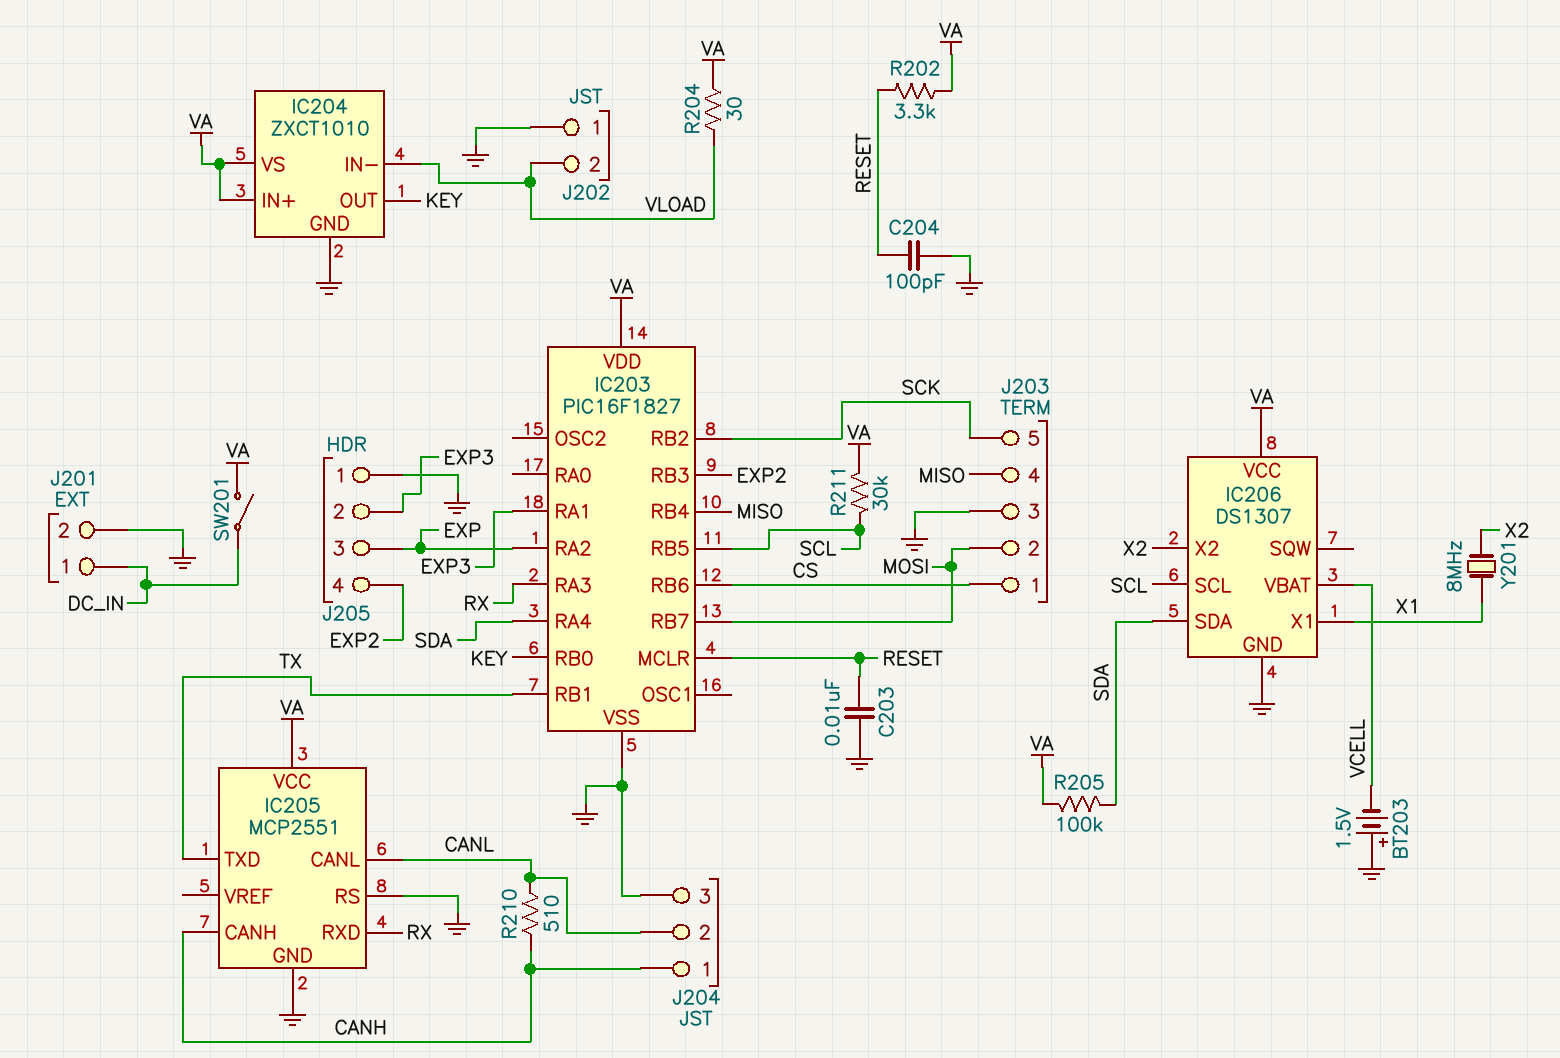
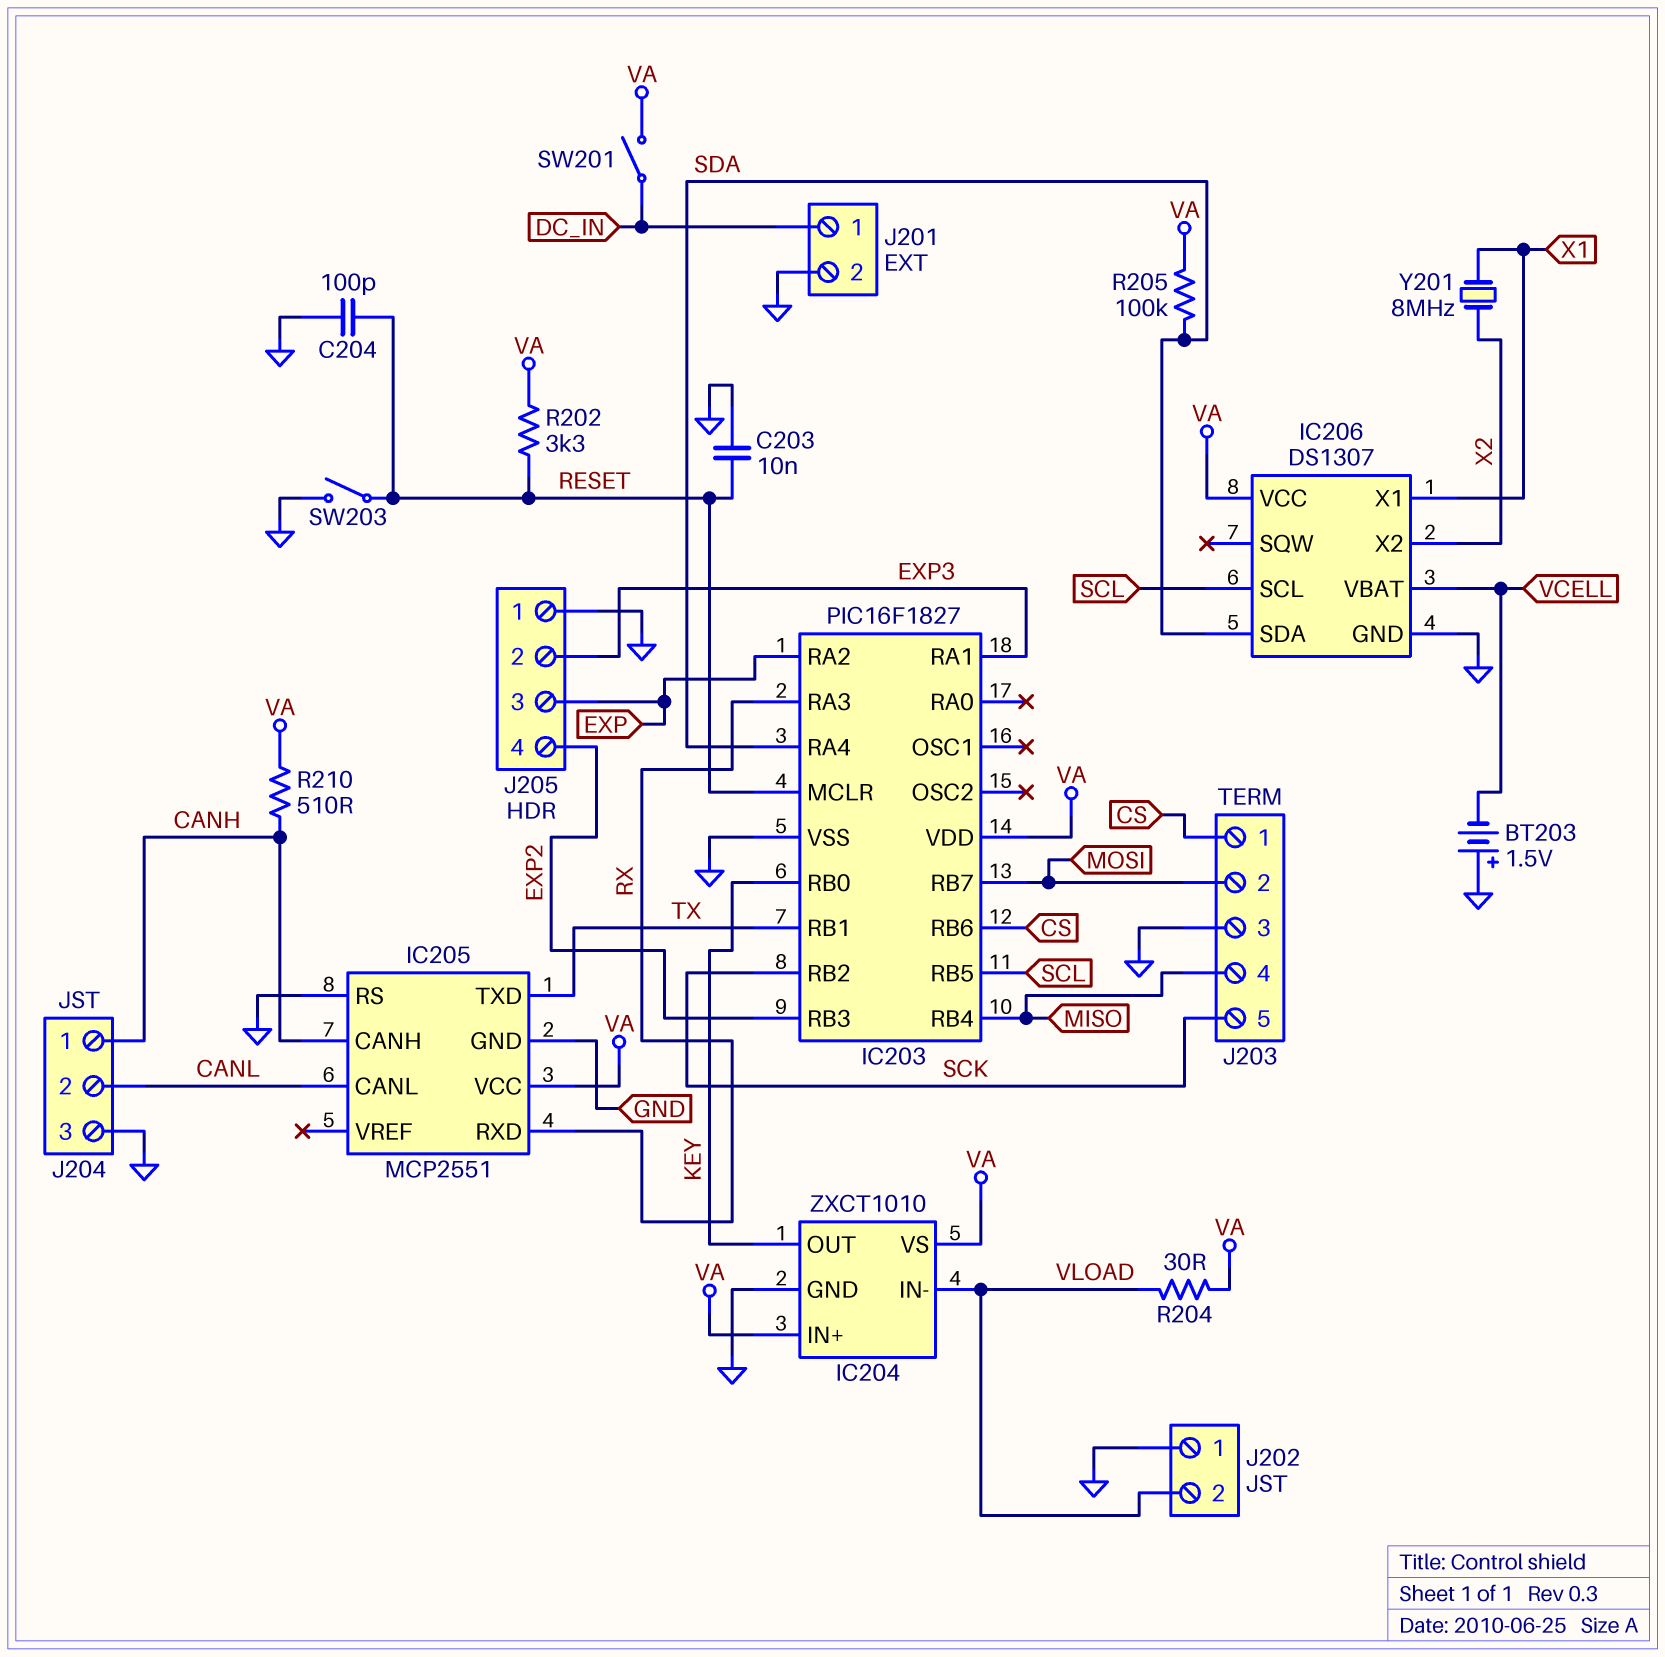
R210: 510 (CANH, CANL) -> 510 (CANH, VA)
R211: 30k (SCL, VA) -> none
SW203: none -> switch (GND, RESET)

